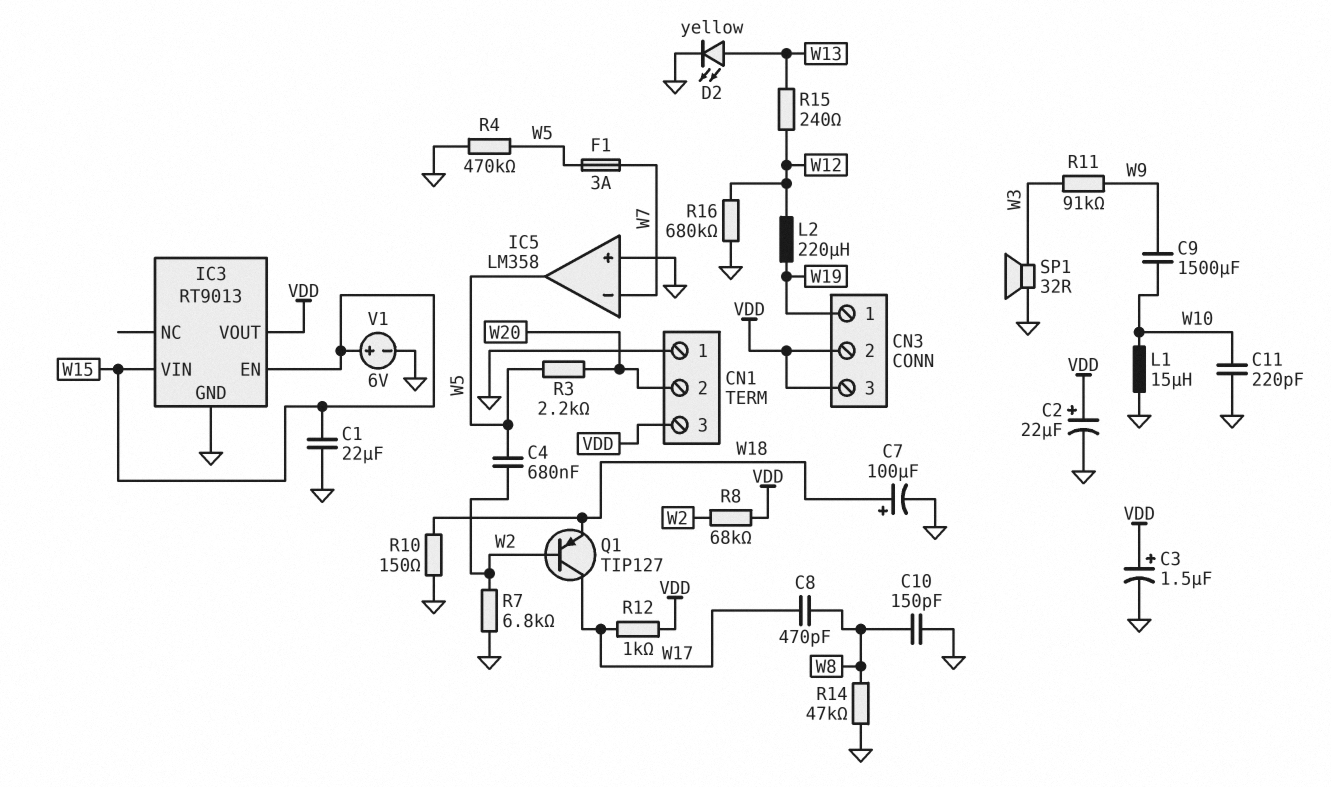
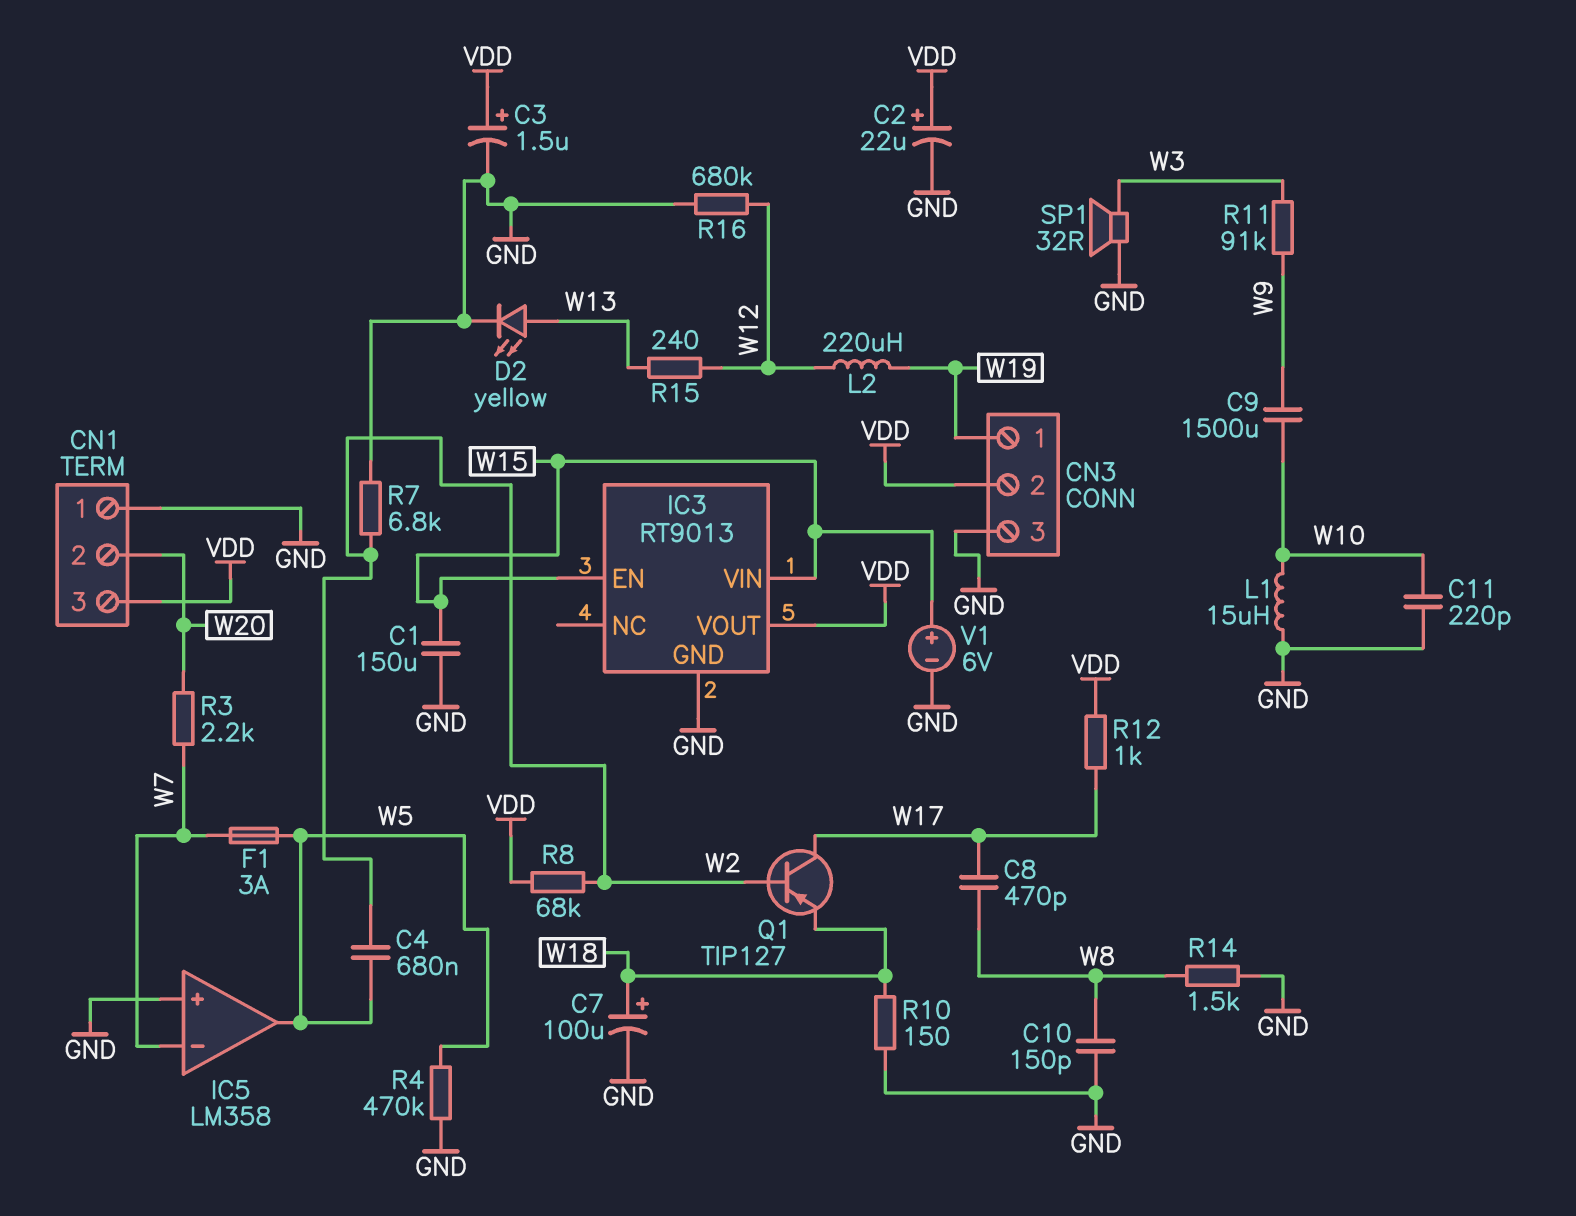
C1: 22uF (GND, W15) -> 150uF (GND, W15)
CN3 pin 3: VDD -> GND
R3: 2.2k (W5, W20) -> 2.2k (W7, W20)
R14: 47k (GND, W8) -> 1.5k (GND, W8)

